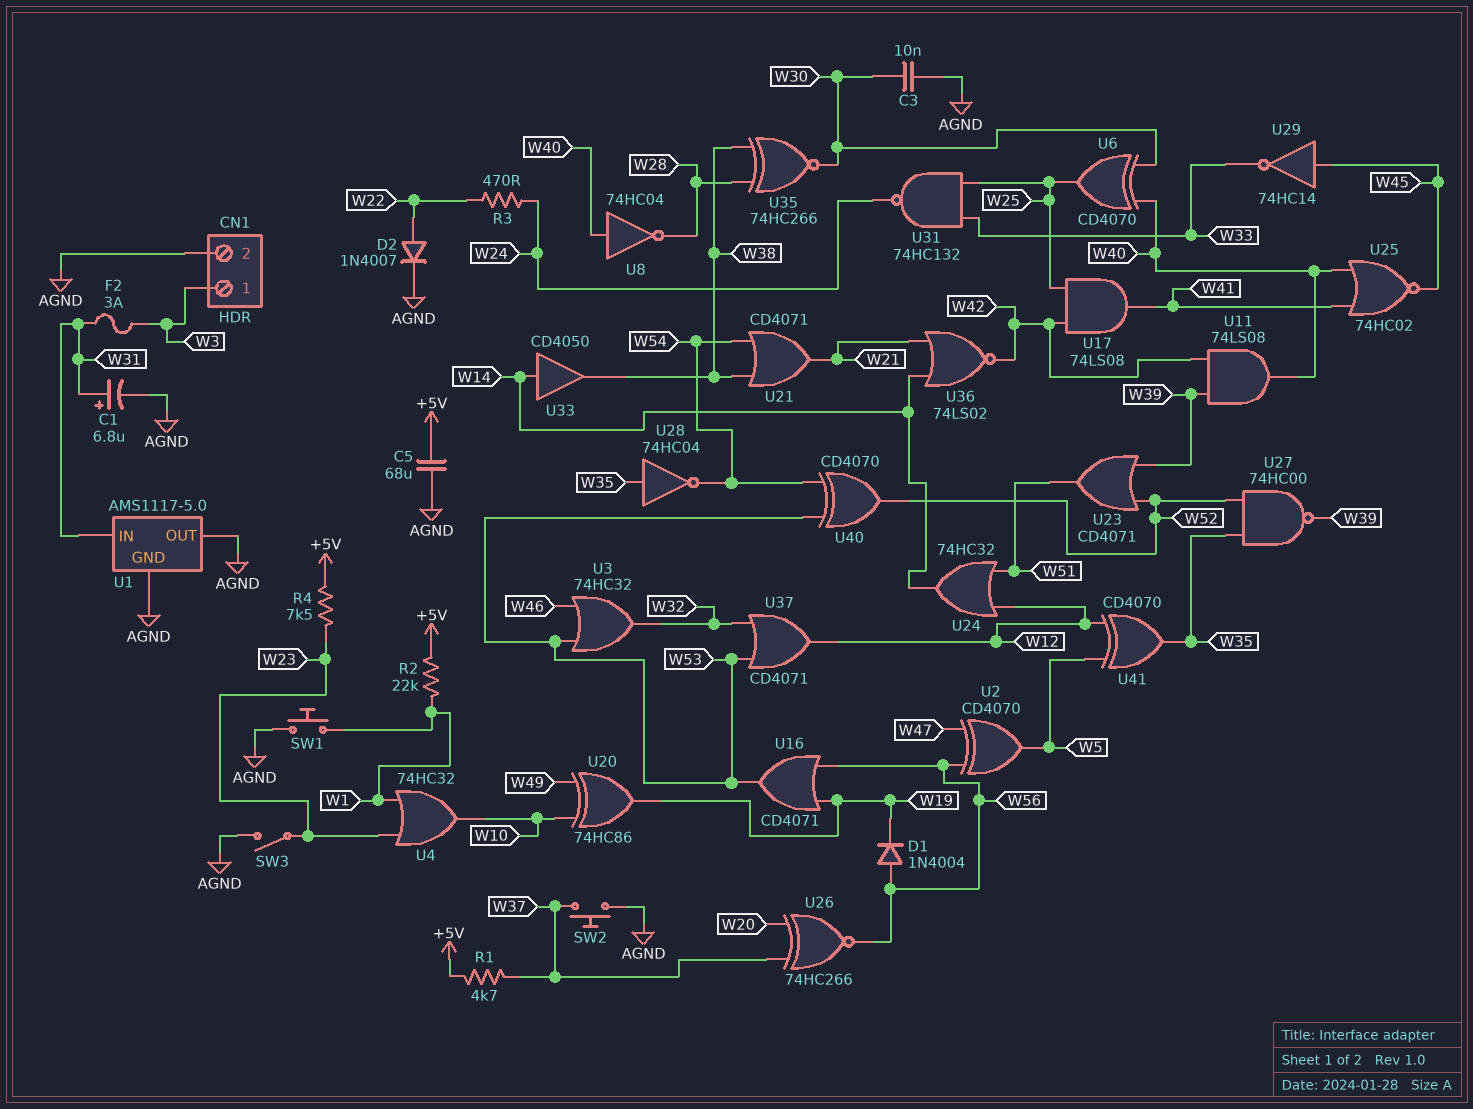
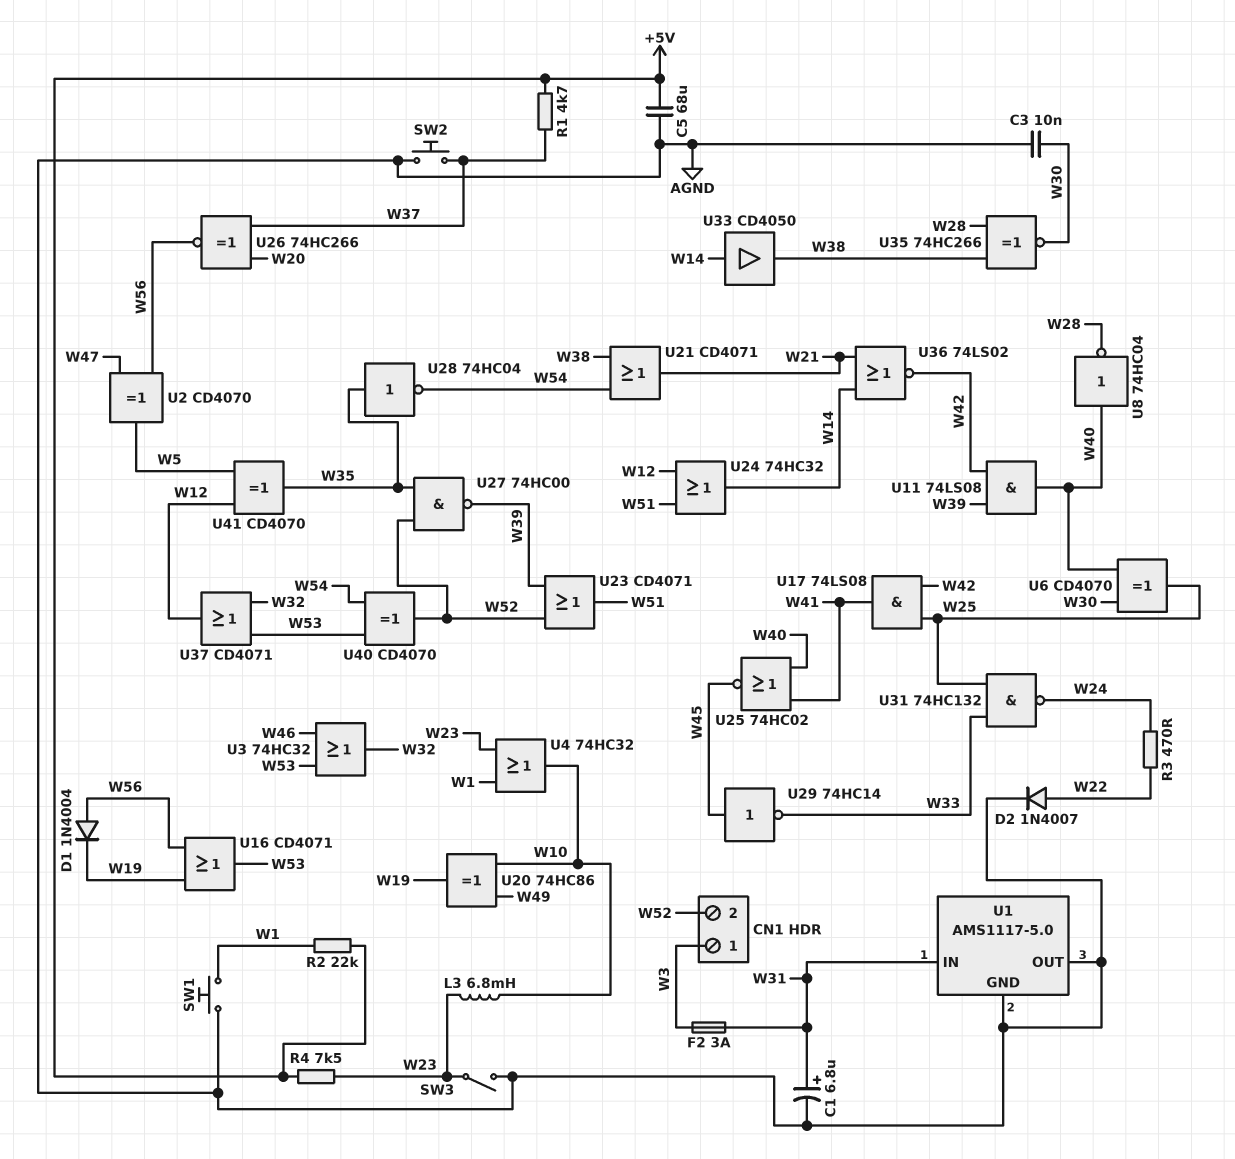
CN1 pin 2: AGND -> W52
L3: none -> 6.8mH (W10, W23)

